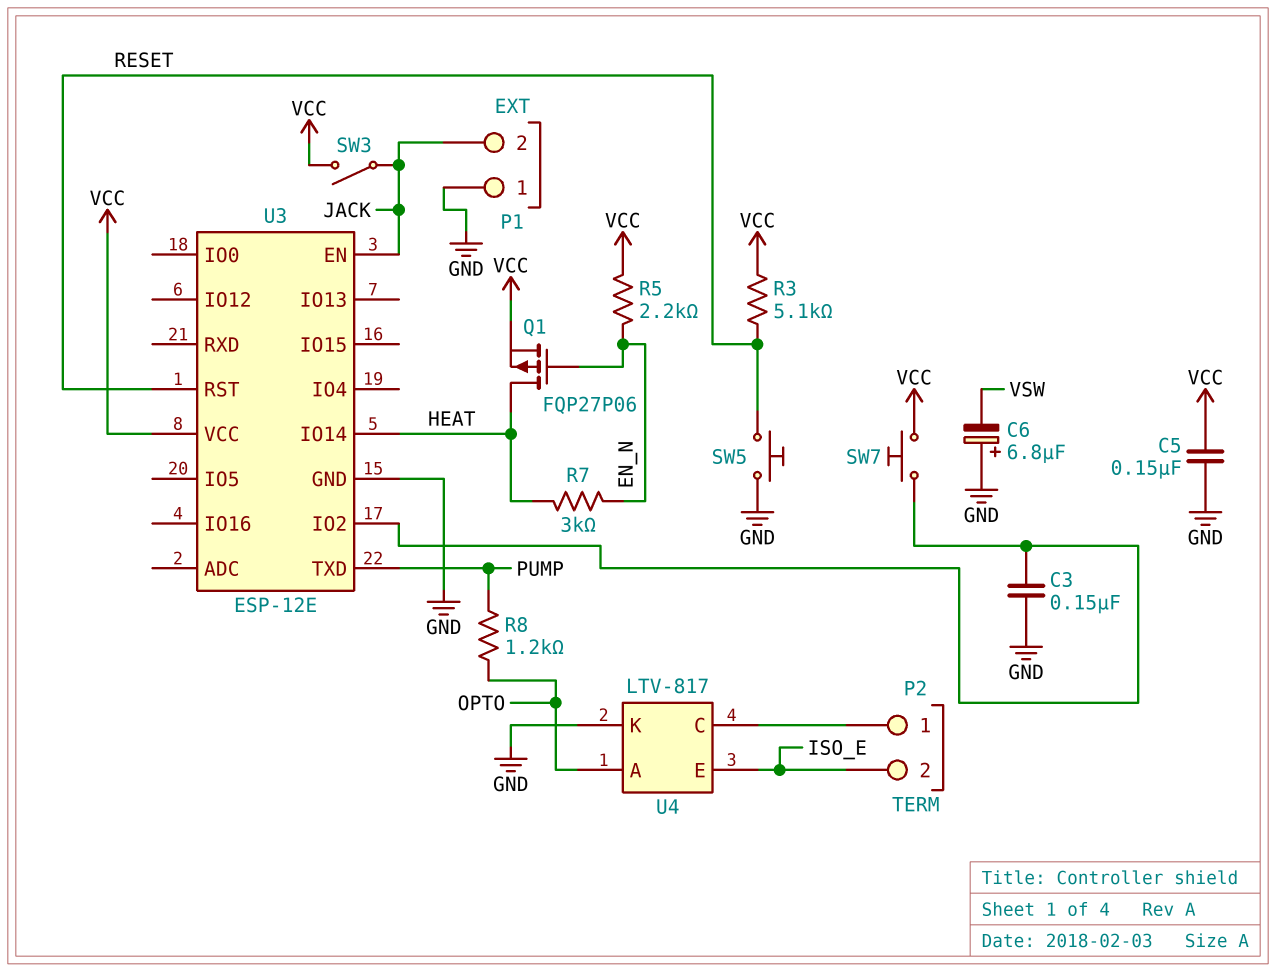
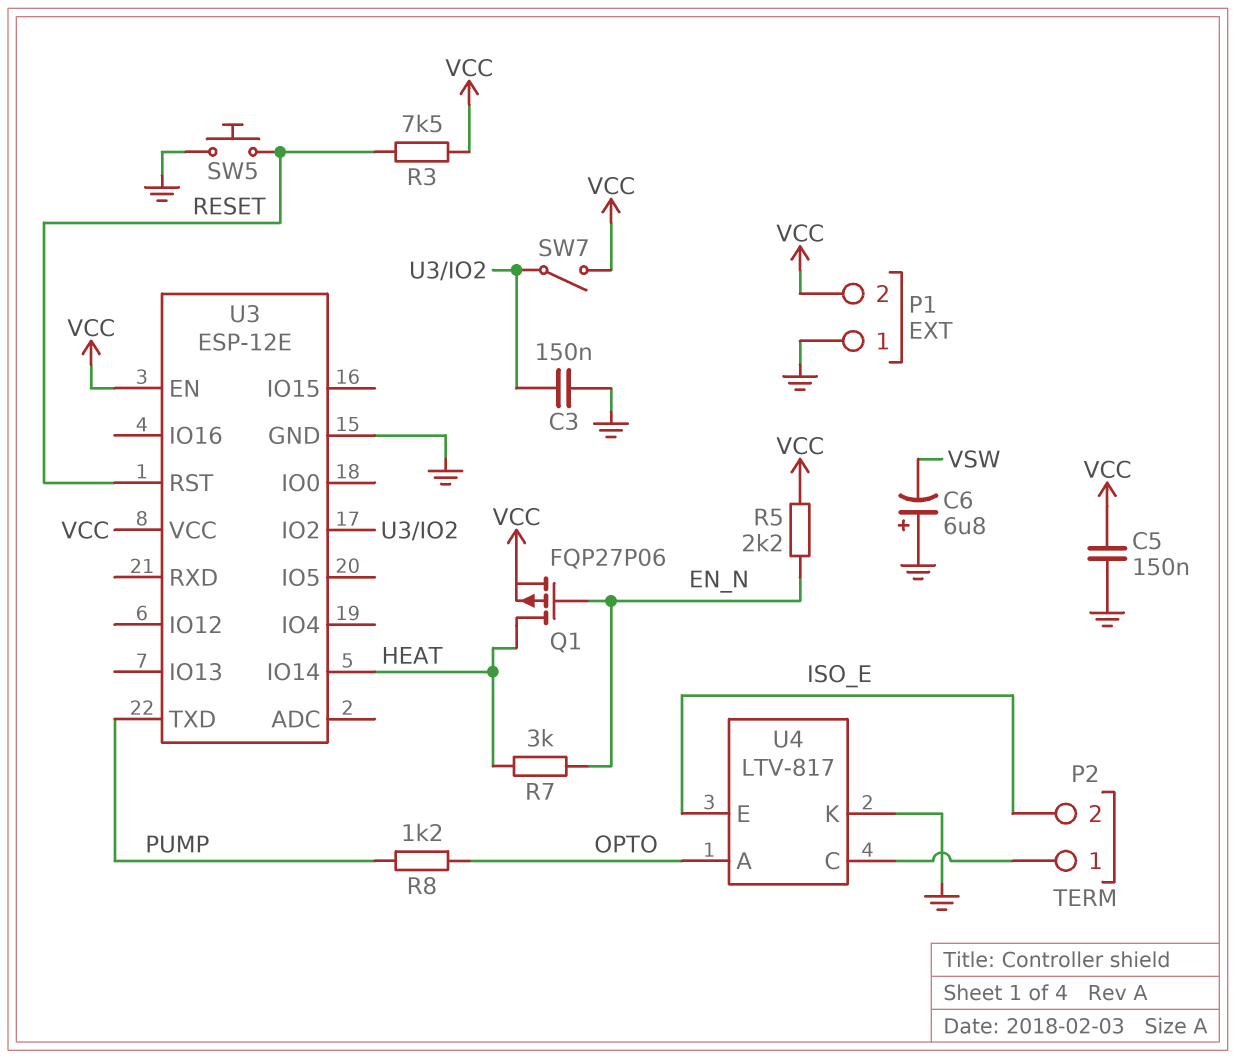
P1 pin 2: JACK -> VCC
R3: 5.1k (RESET, VCC) -> 7.5k (RESET, VCC)
SW3: switch (JACK, VCC) -> none
SW7: button (U3/IO2, VCC) -> switch (U3/IO2, VCC)
U3 pin EN: JACK -> VCC

